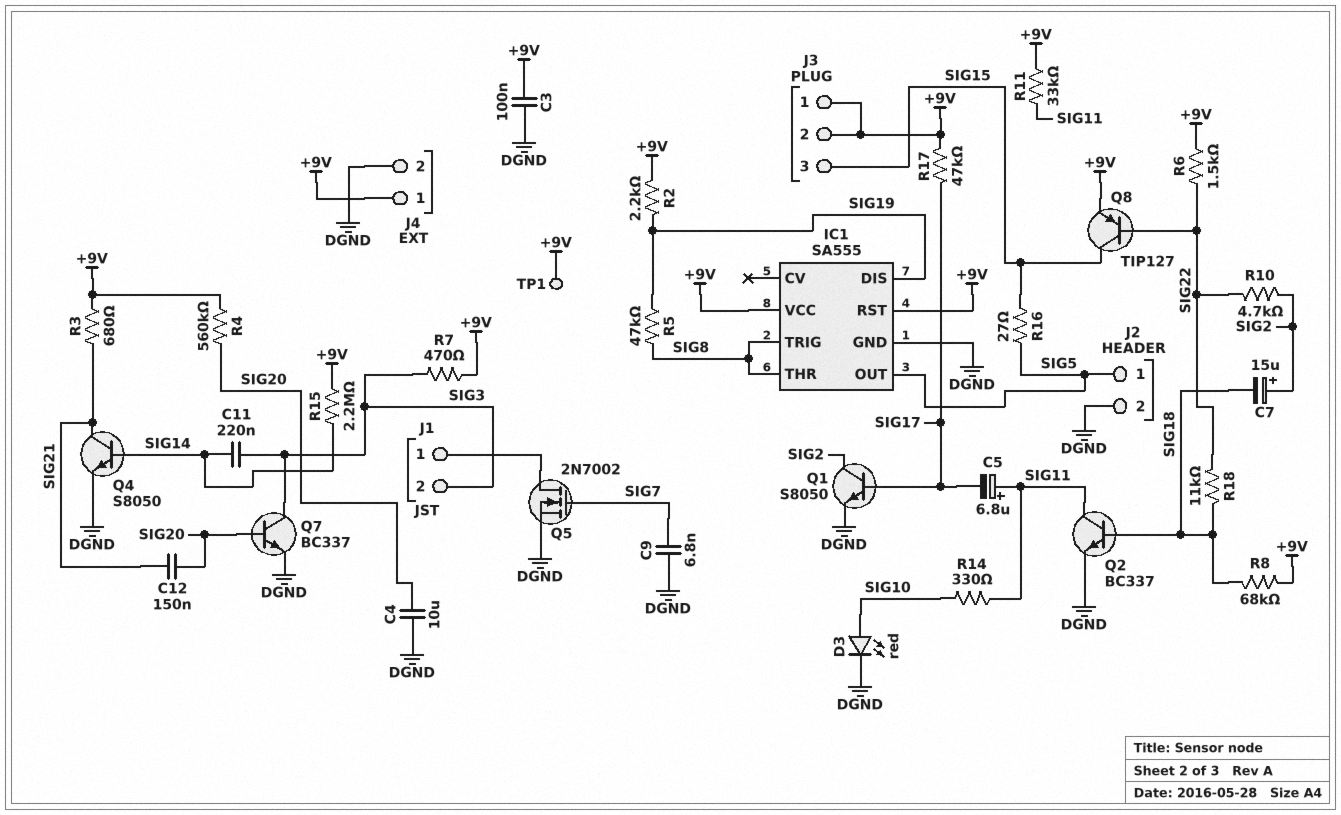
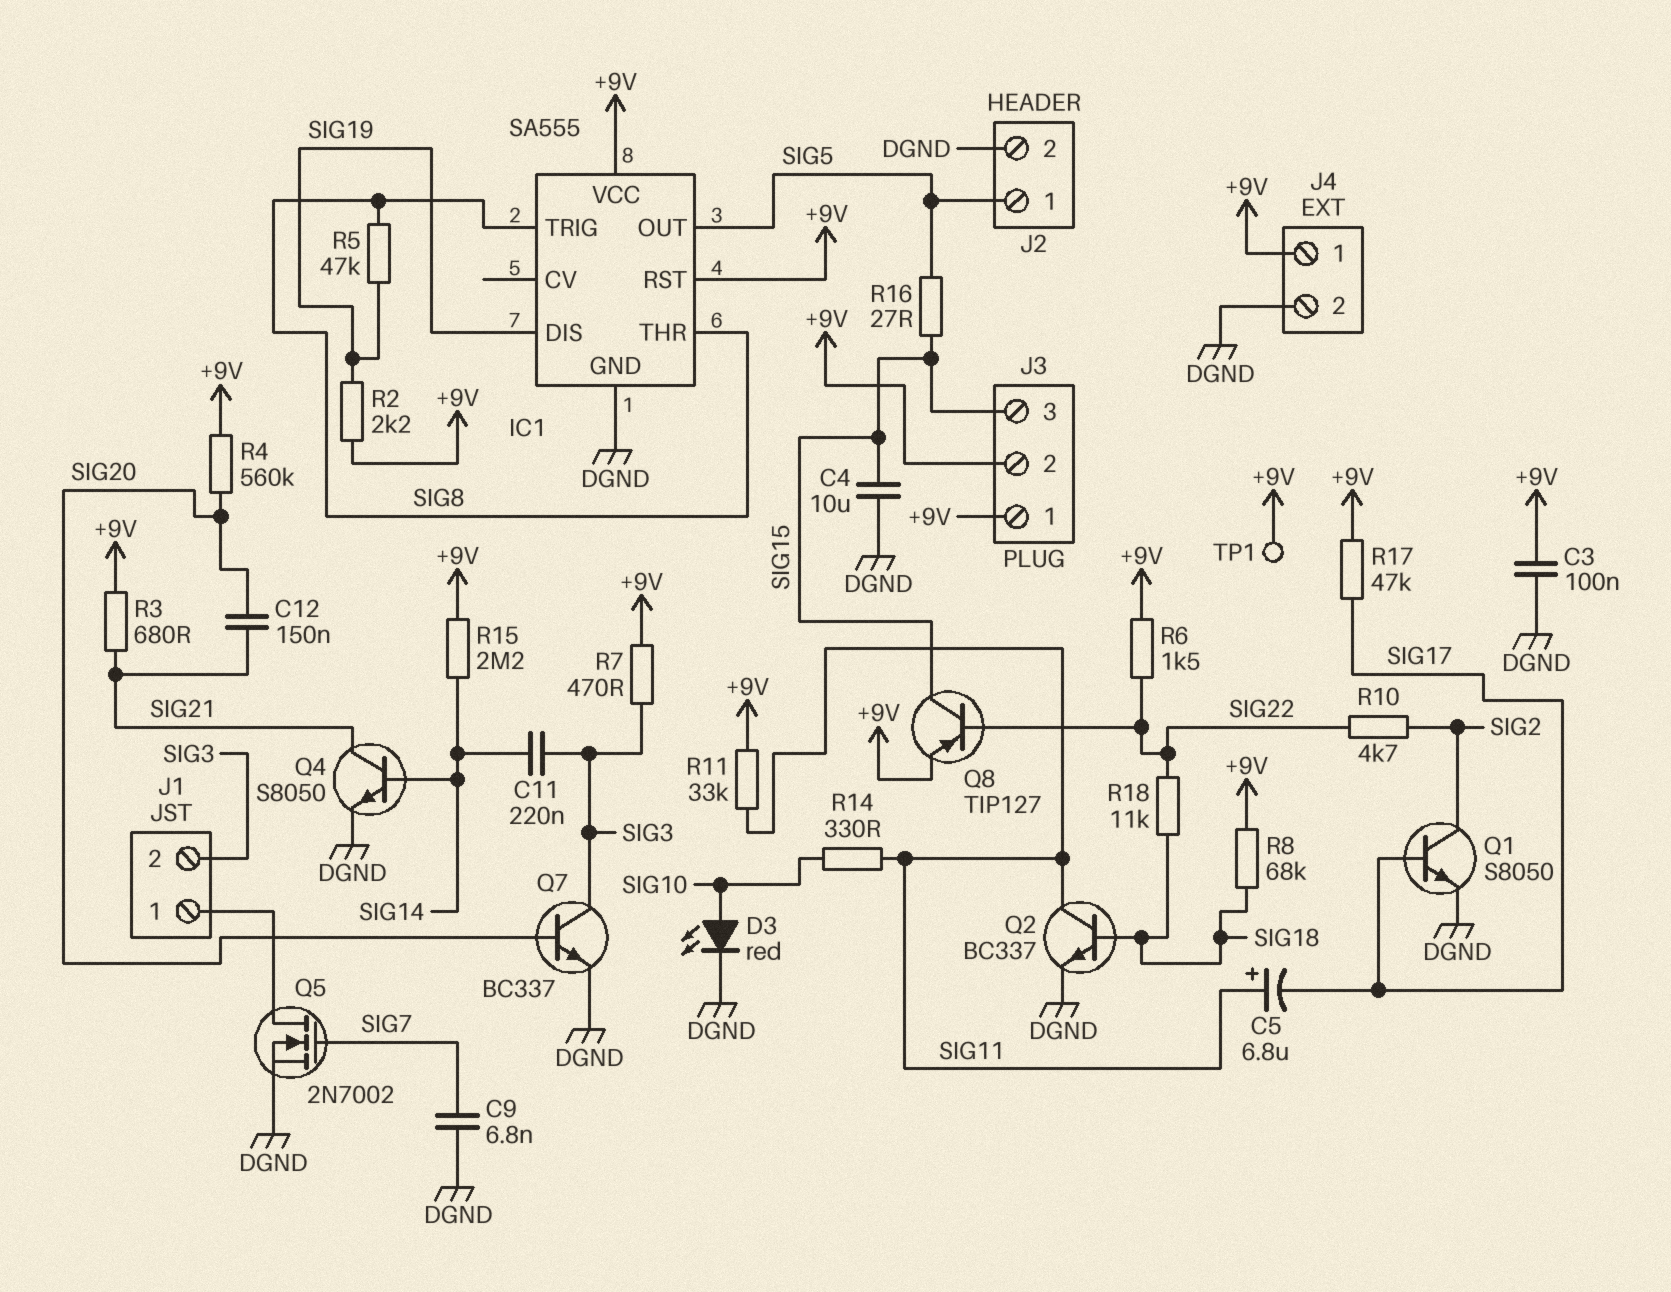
C4: 10uF (DGND, SIG20) -> 10uF (DGND, SIG15)
C7: 15uF (plus SIG2, minus SIG18) -> none

